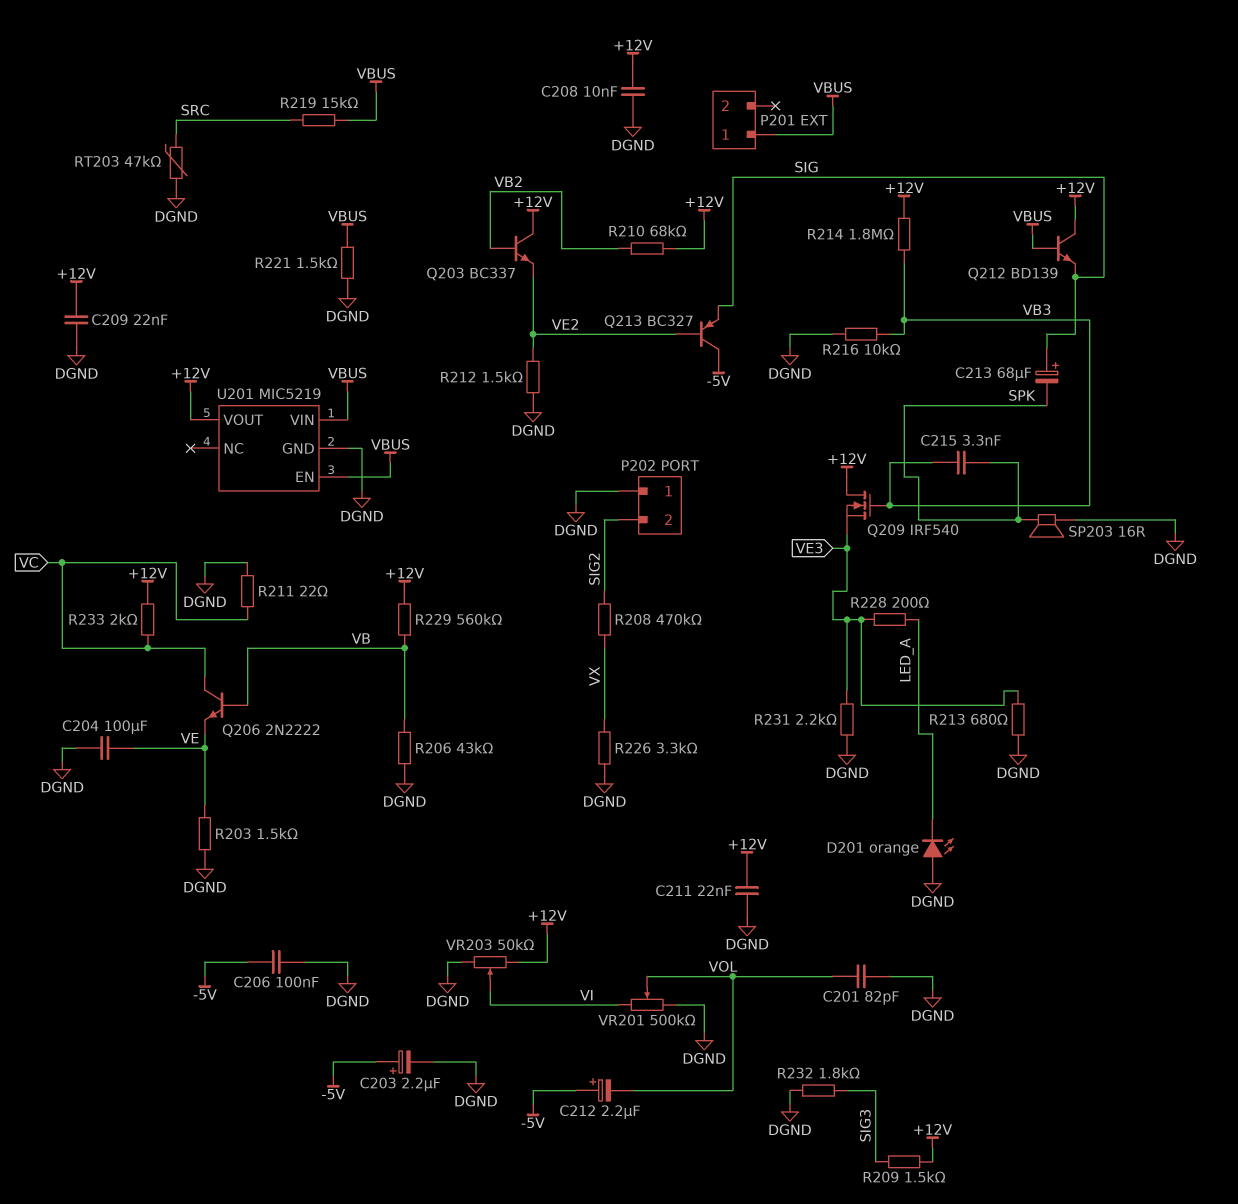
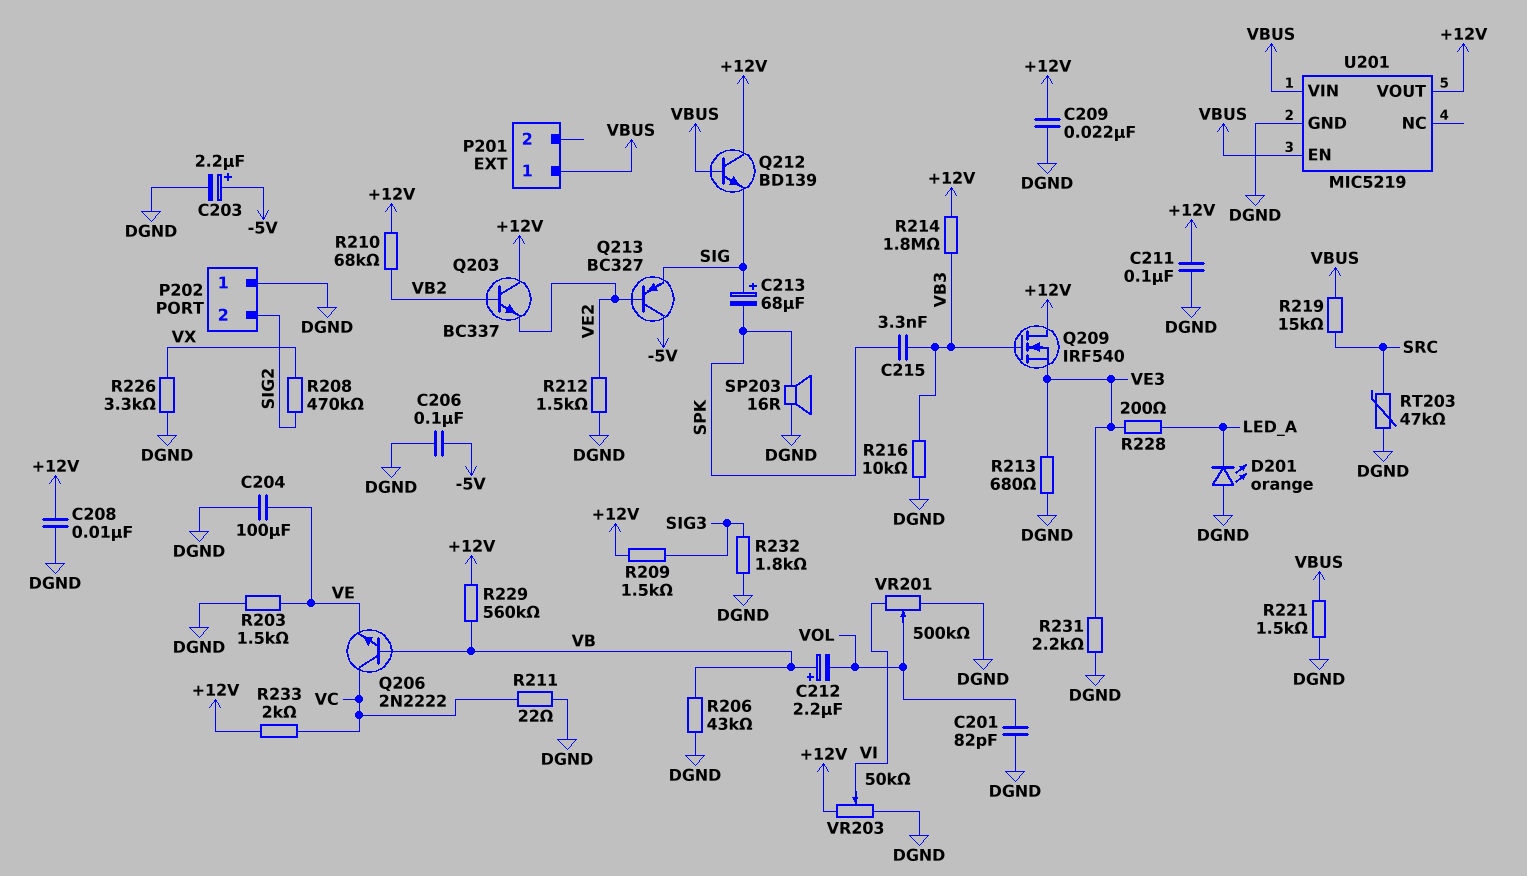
C211: 22nF (+12V, DGND) -> 100nF (+12V, DGND)
C212: 2.2uF (plus -5V, minus VOL) -> 2.2uF (plus VB, minus VOL)

